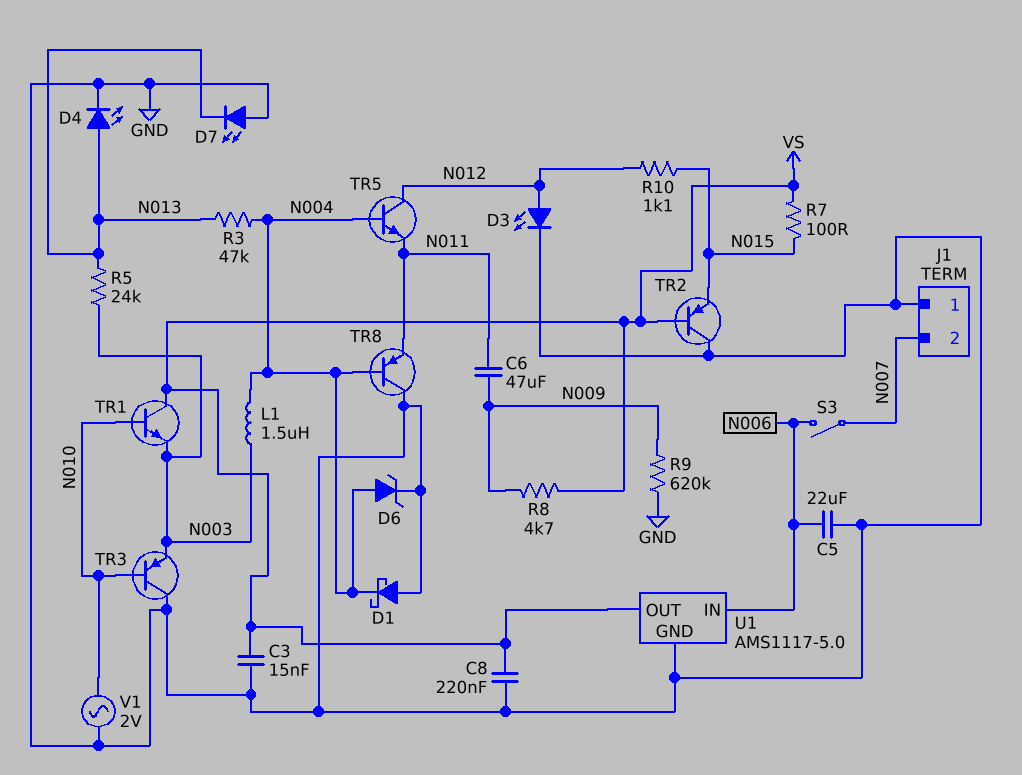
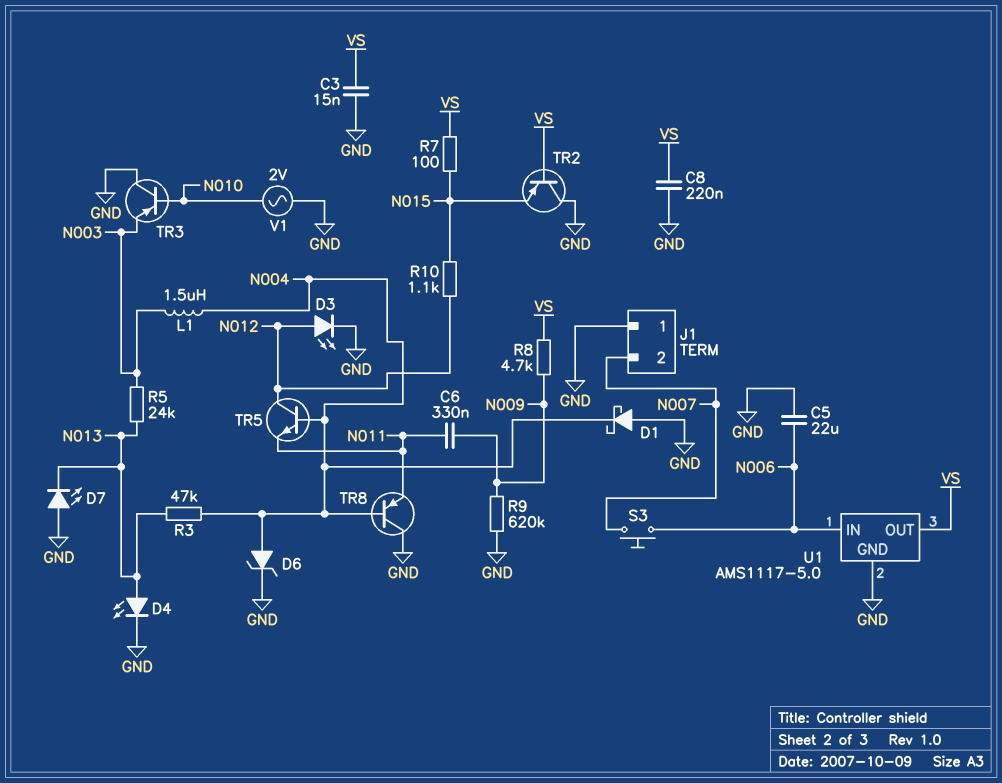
C6: 47uF (N009, N011) -> 330nF (N009, N011)
S3: switch (N006, N007) -> button (N006, N007)
TR1: NPN (B N010, C VS, E N003) -> none

